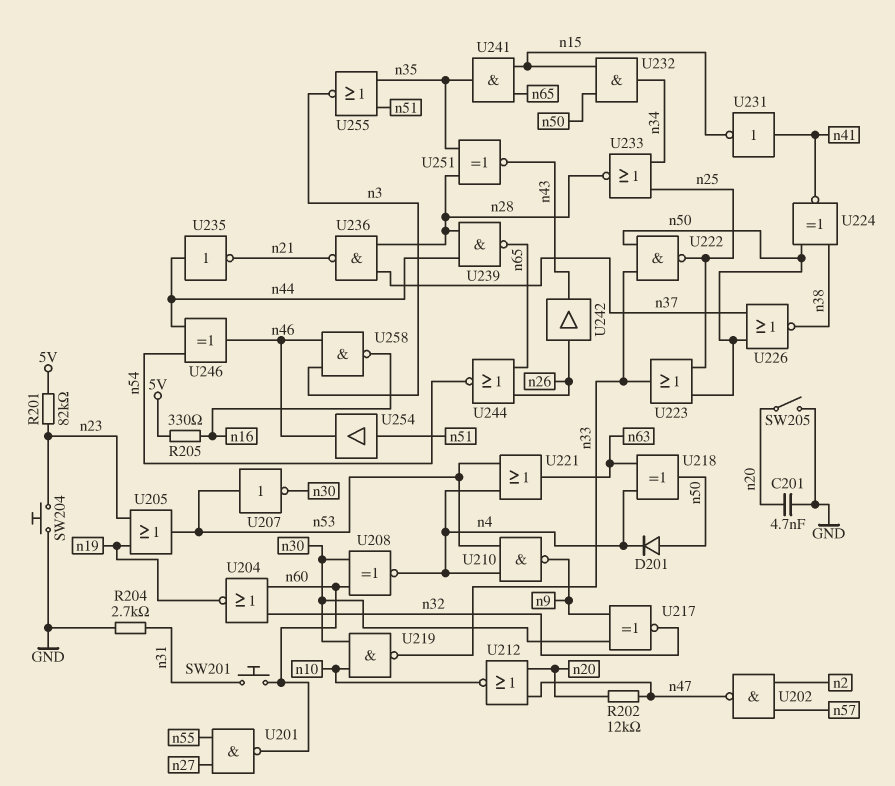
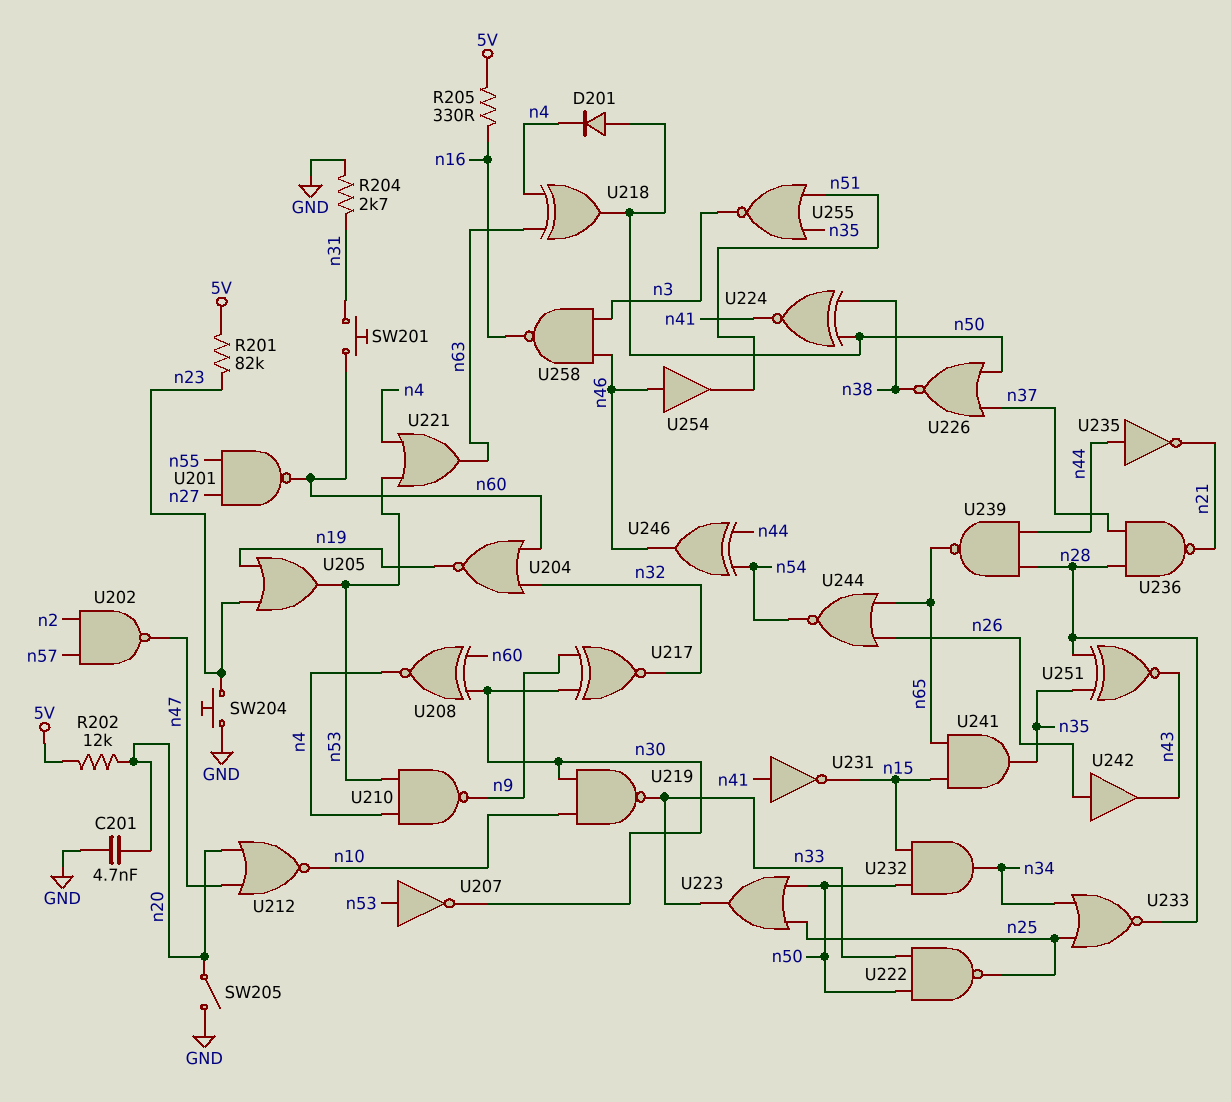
R202: 12k (n20, n47) -> 12k (5V, n20)
U254: buffer (in n51, out n46) -> buffer (in n46, out n51)

